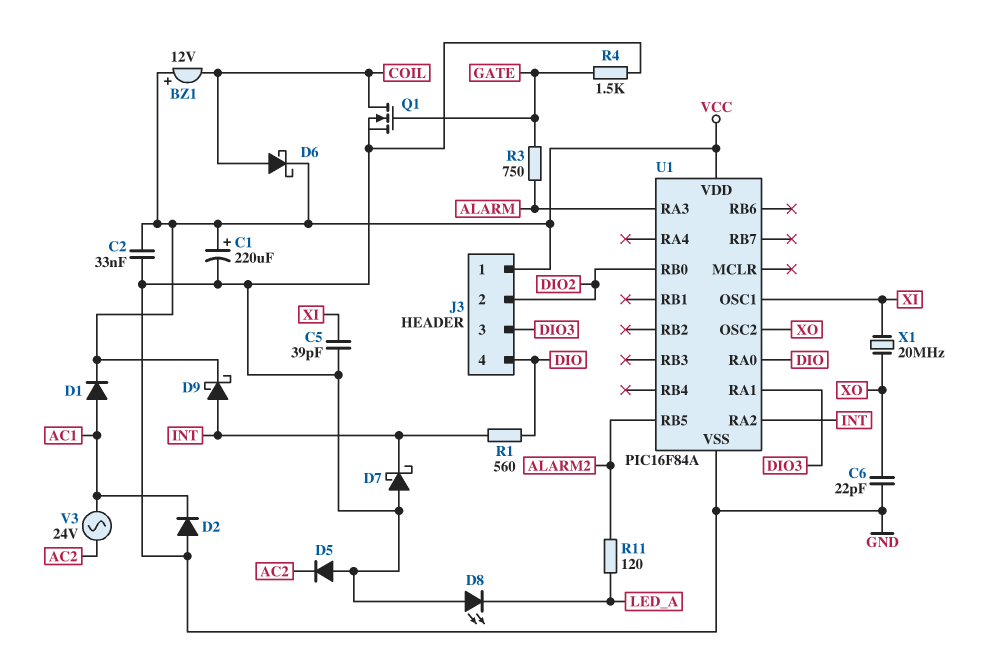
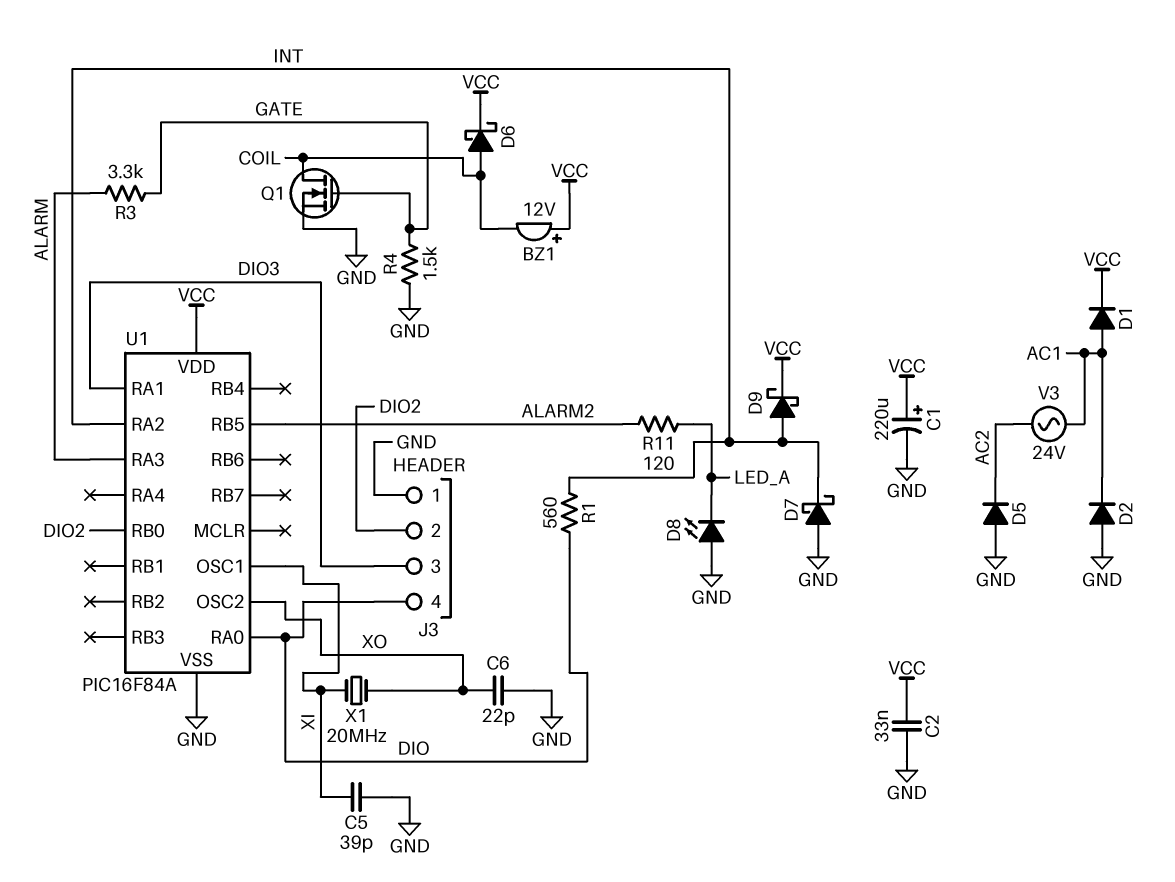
J3 pin 1: VCC -> GND
R3: 750 (ALARM, GATE) -> 3.3k (ALARM, GATE)

